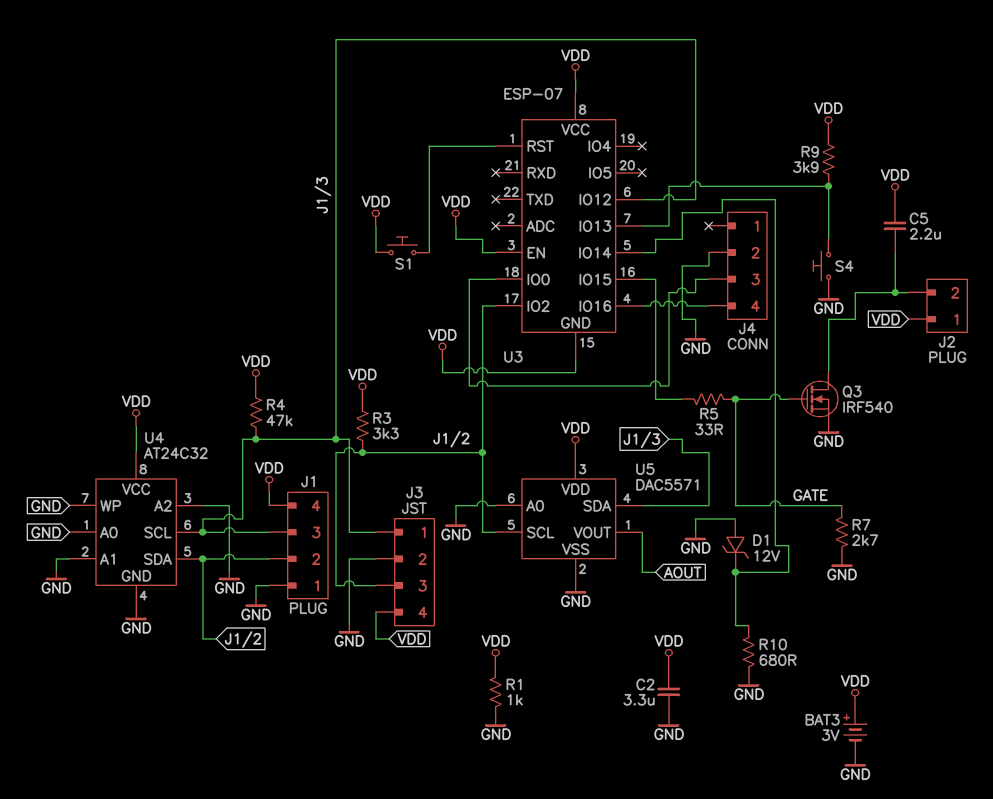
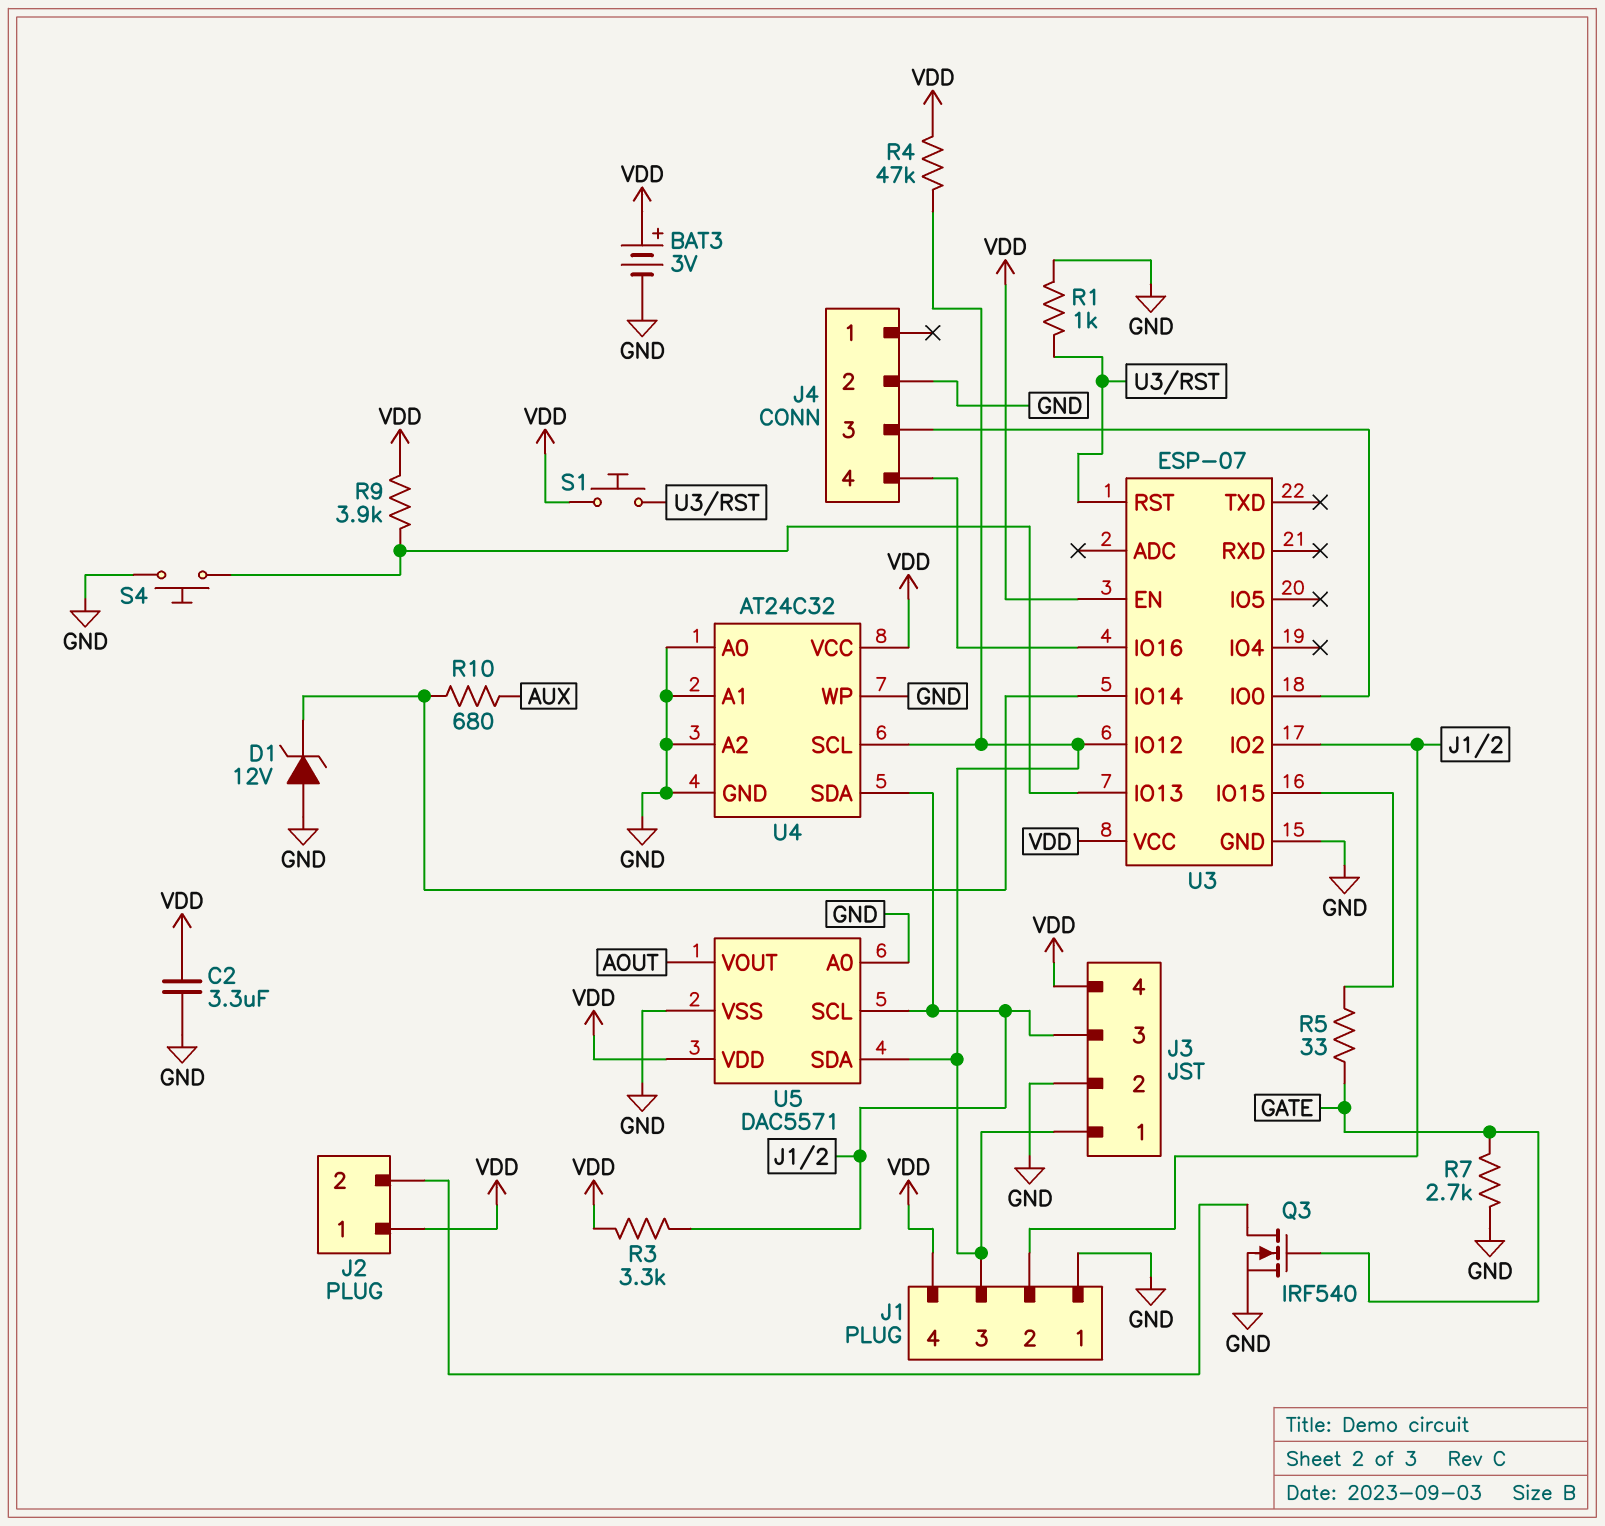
C5: 2.2uF (J2/2, VDD) -> none
R1: 1k (GND, VDD) -> 1k (GND, U3/RST)
R10: 680 (GND, U3/IO14) -> 680 (AUX, U3/IO14)
U3 pin GND: VDD -> GND

